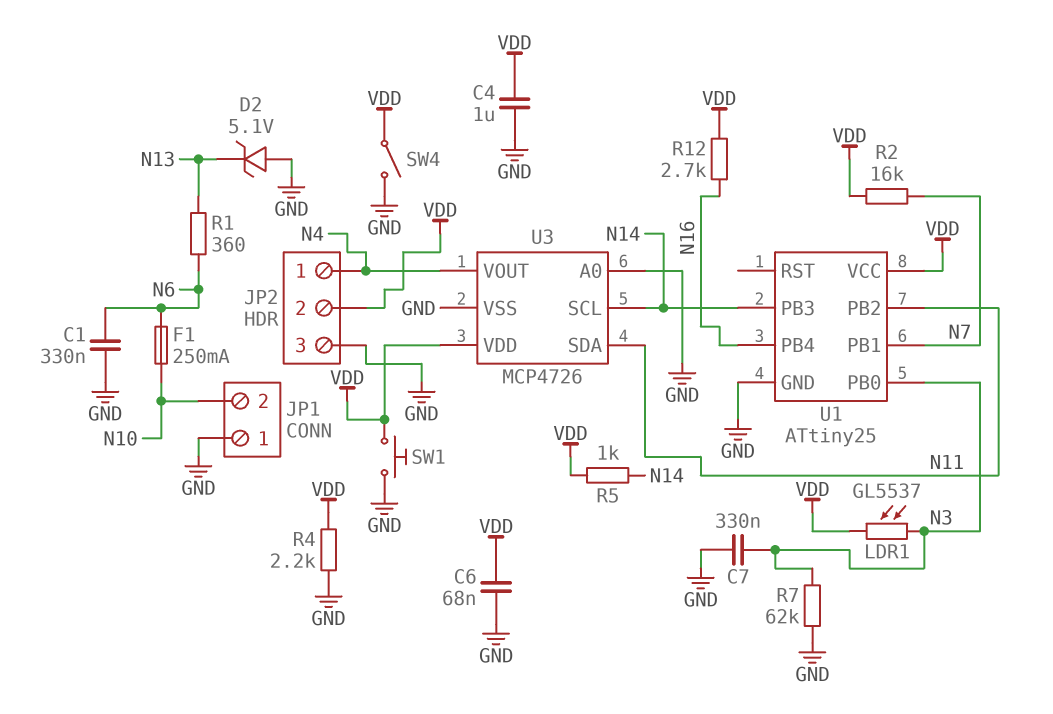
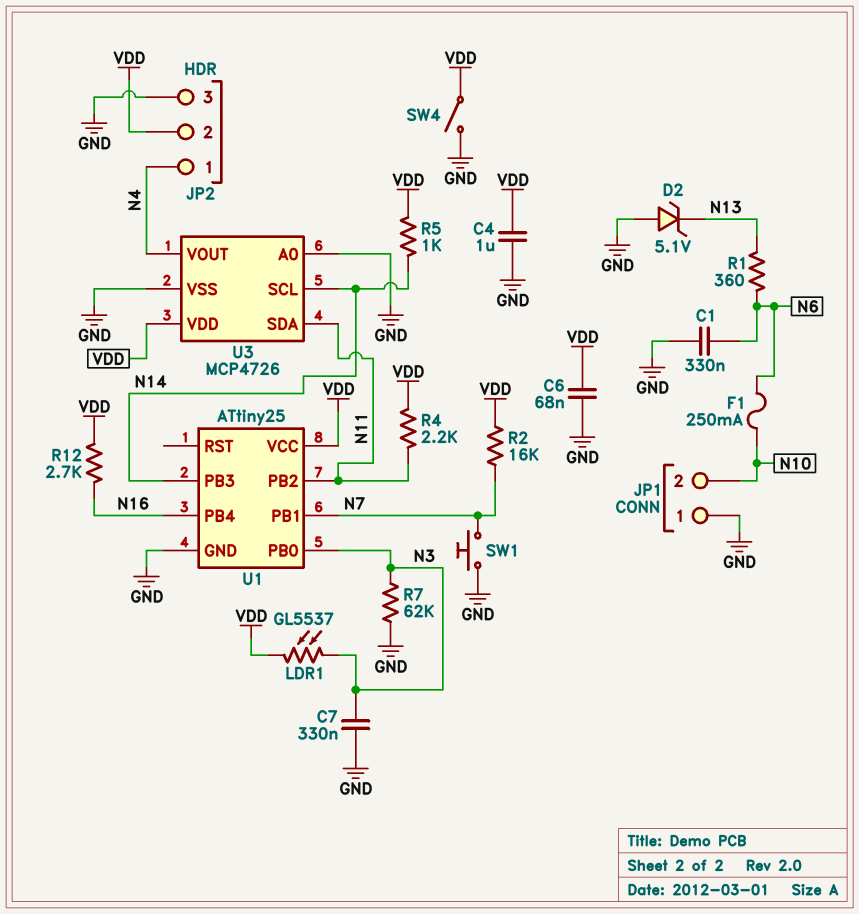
R4: 2.2k (GND, VDD) -> 2.2k (N11, VDD)
SW1: button (GND, VDD) -> button (GND, N7)

